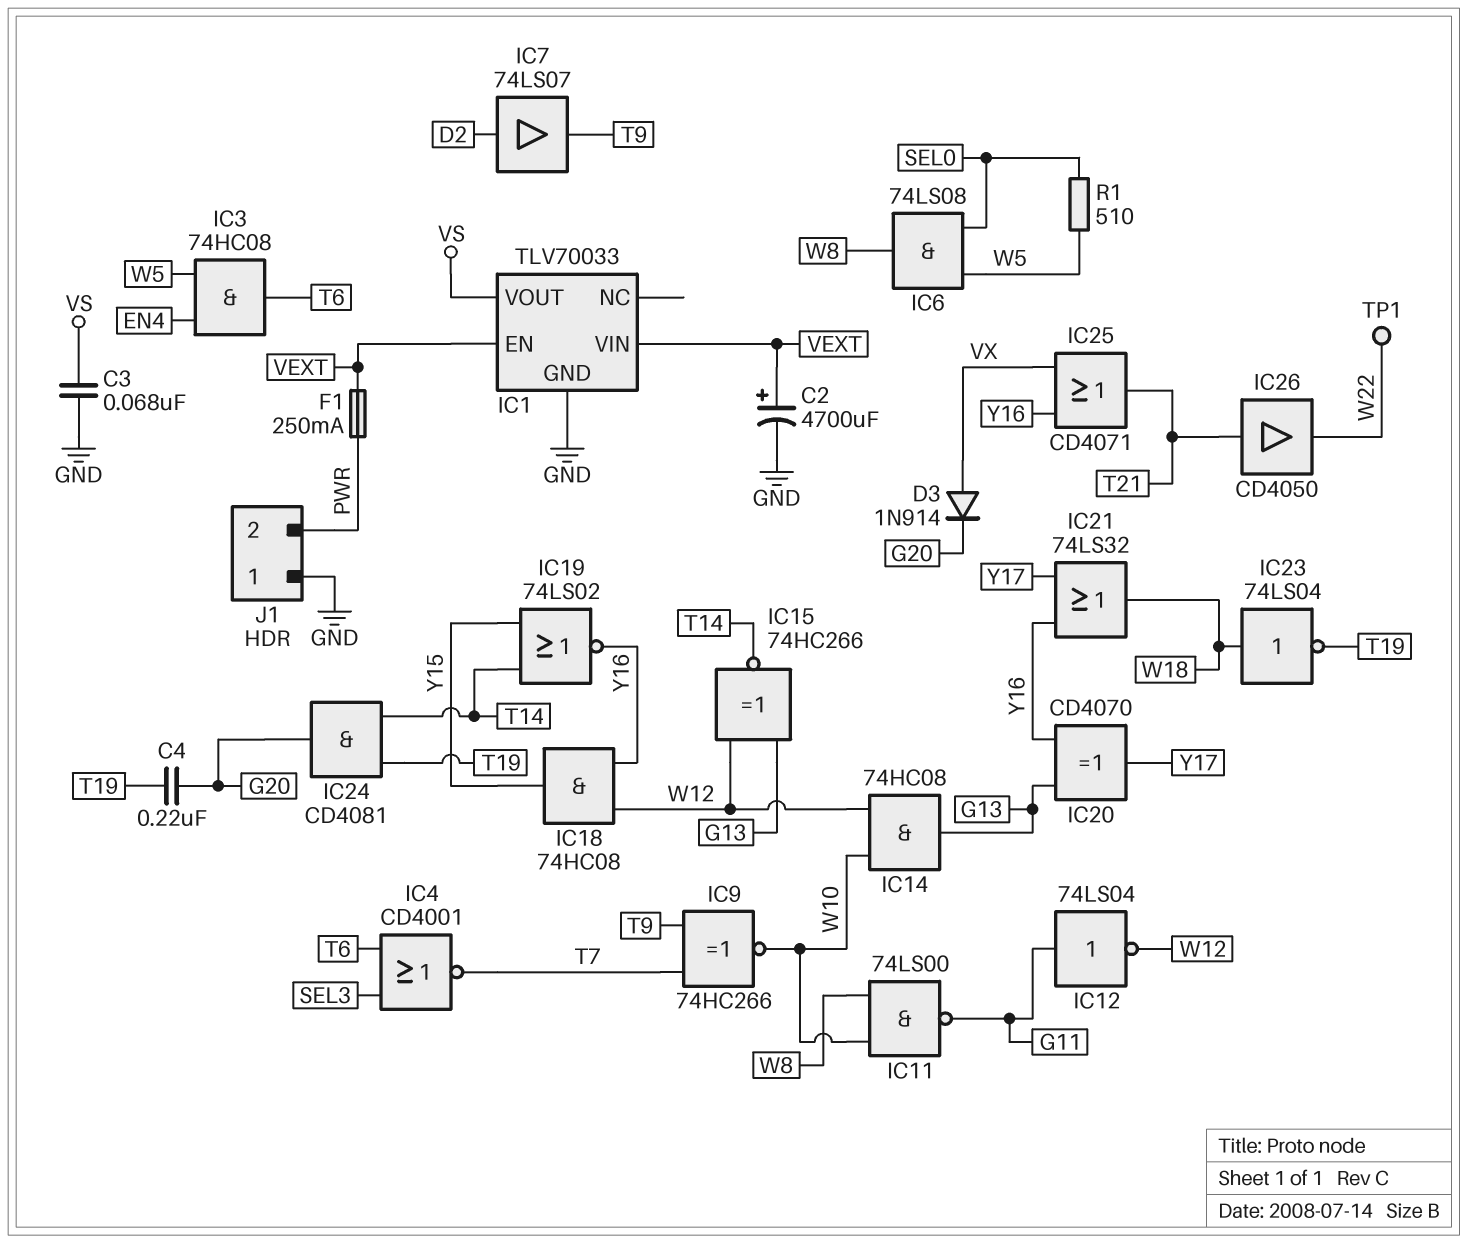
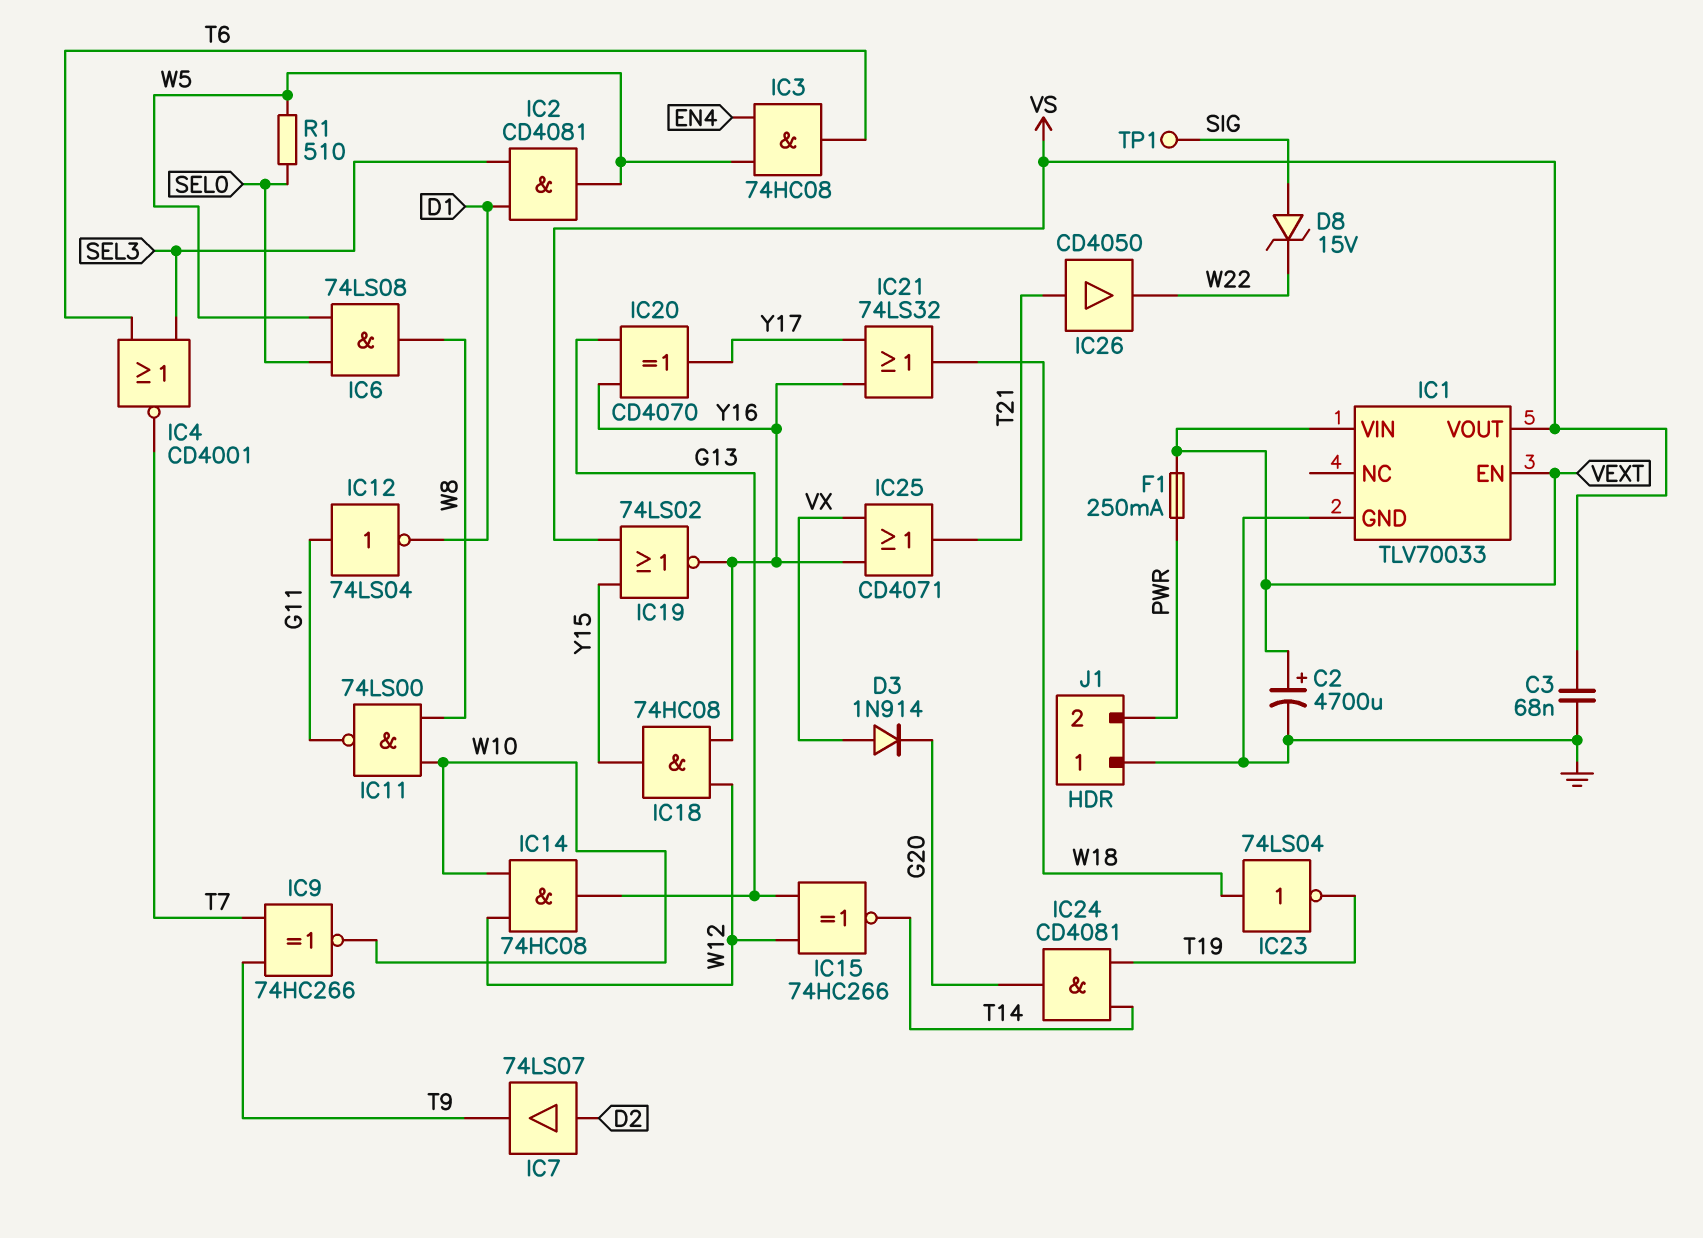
C4: 220nF (G20, T19) -> none
D8: none -> zener 15V (A SIG, K W22)
IC2: none -> AND CD4081 (in D1, in SEL3, out W5)
IC12: NOT 74LS04 (in G11, out W12) -> NOT 74LS04 (in G11, out D1)
IC19: NOR 74LS02 (in T14, in Y15, out Y16) -> NOR 74LS02 (in VS, in Y15, out Y16)
TP1: test point (W22) -> test point (SIG)

